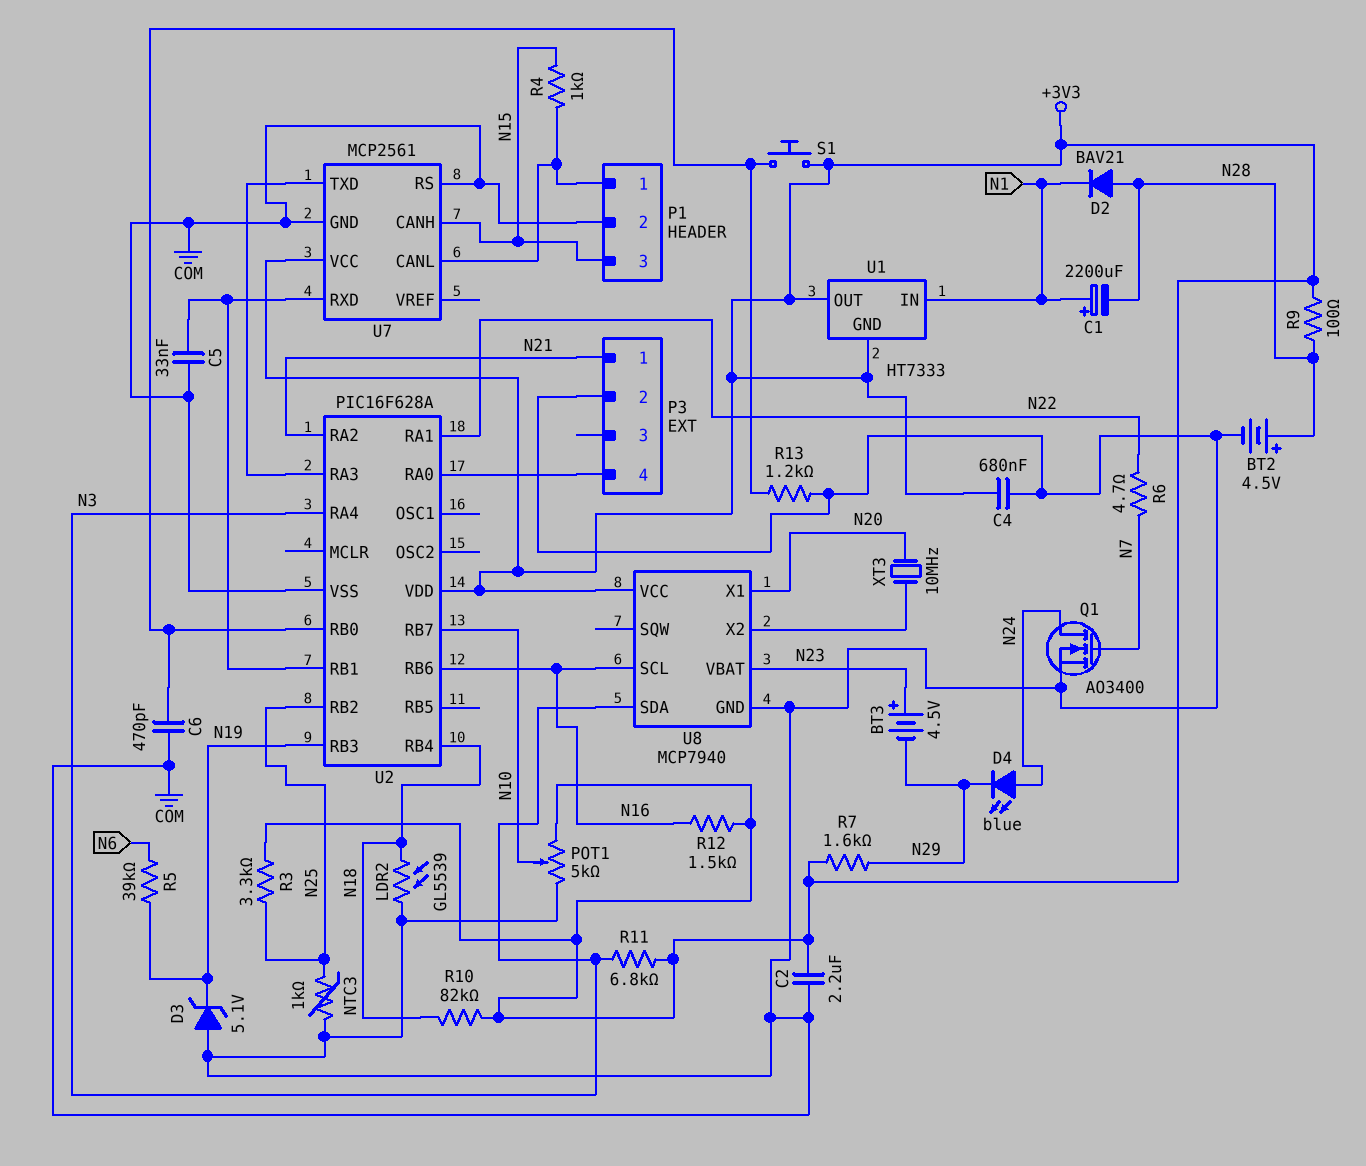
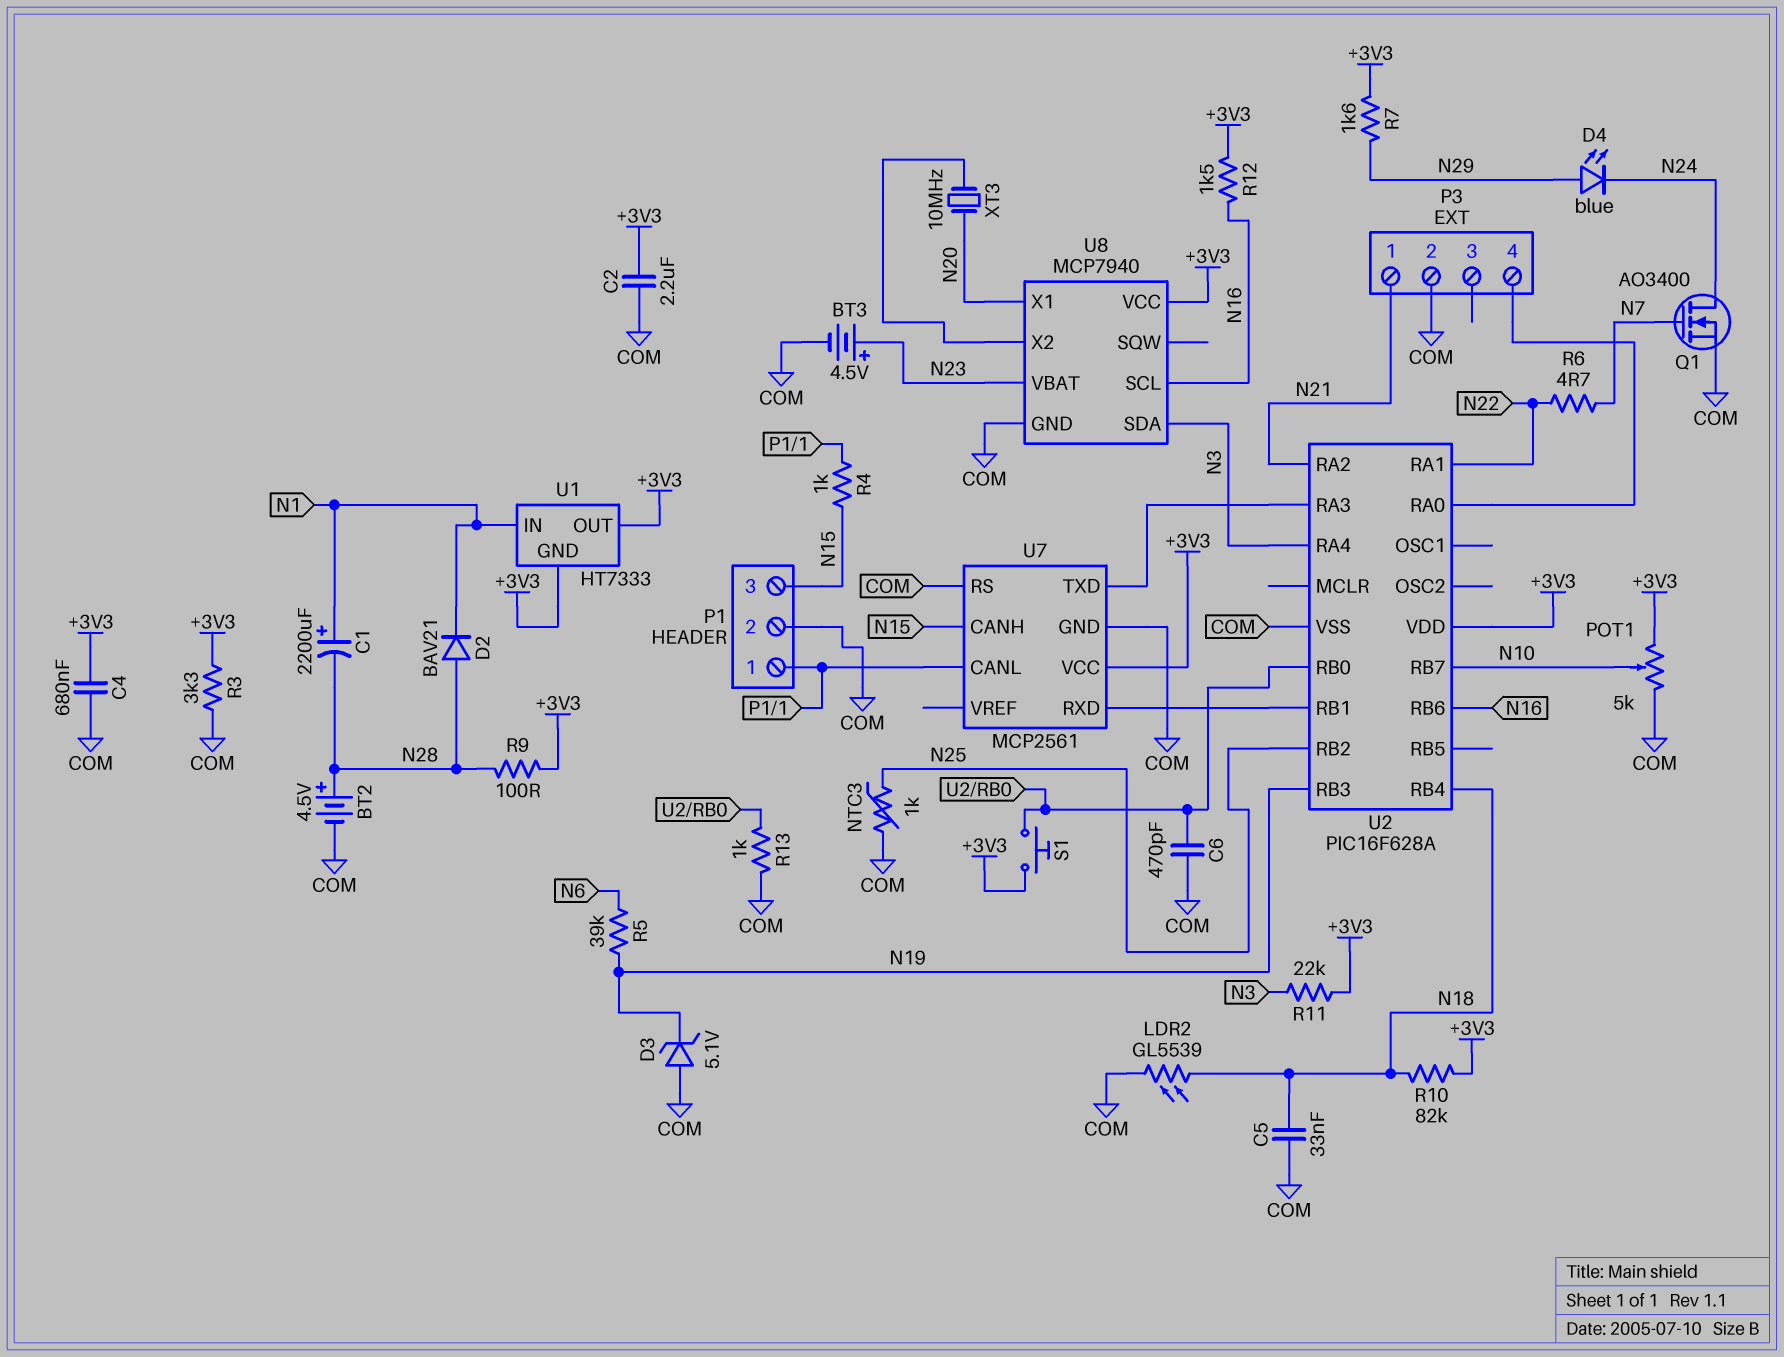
BT3: 4.5V (plus N23, minus N29) -> 4.5V (plus N23, minus COM)
C5: 33nF (COM, U2/RB1) -> 33nF (COM, N18)
D4: LED blue (A N24, K N29) -> LED blue (A N29, K N24)
R3: 3.3k (+3V3, N25) -> 3.3k (+3V3, COM)
R11: 6.8k (+3V3, N3) -> 22k (+3V3, N3)
R13: 1.2k (COM, U2/RB0) -> 1k (COM, U2/RB0)

